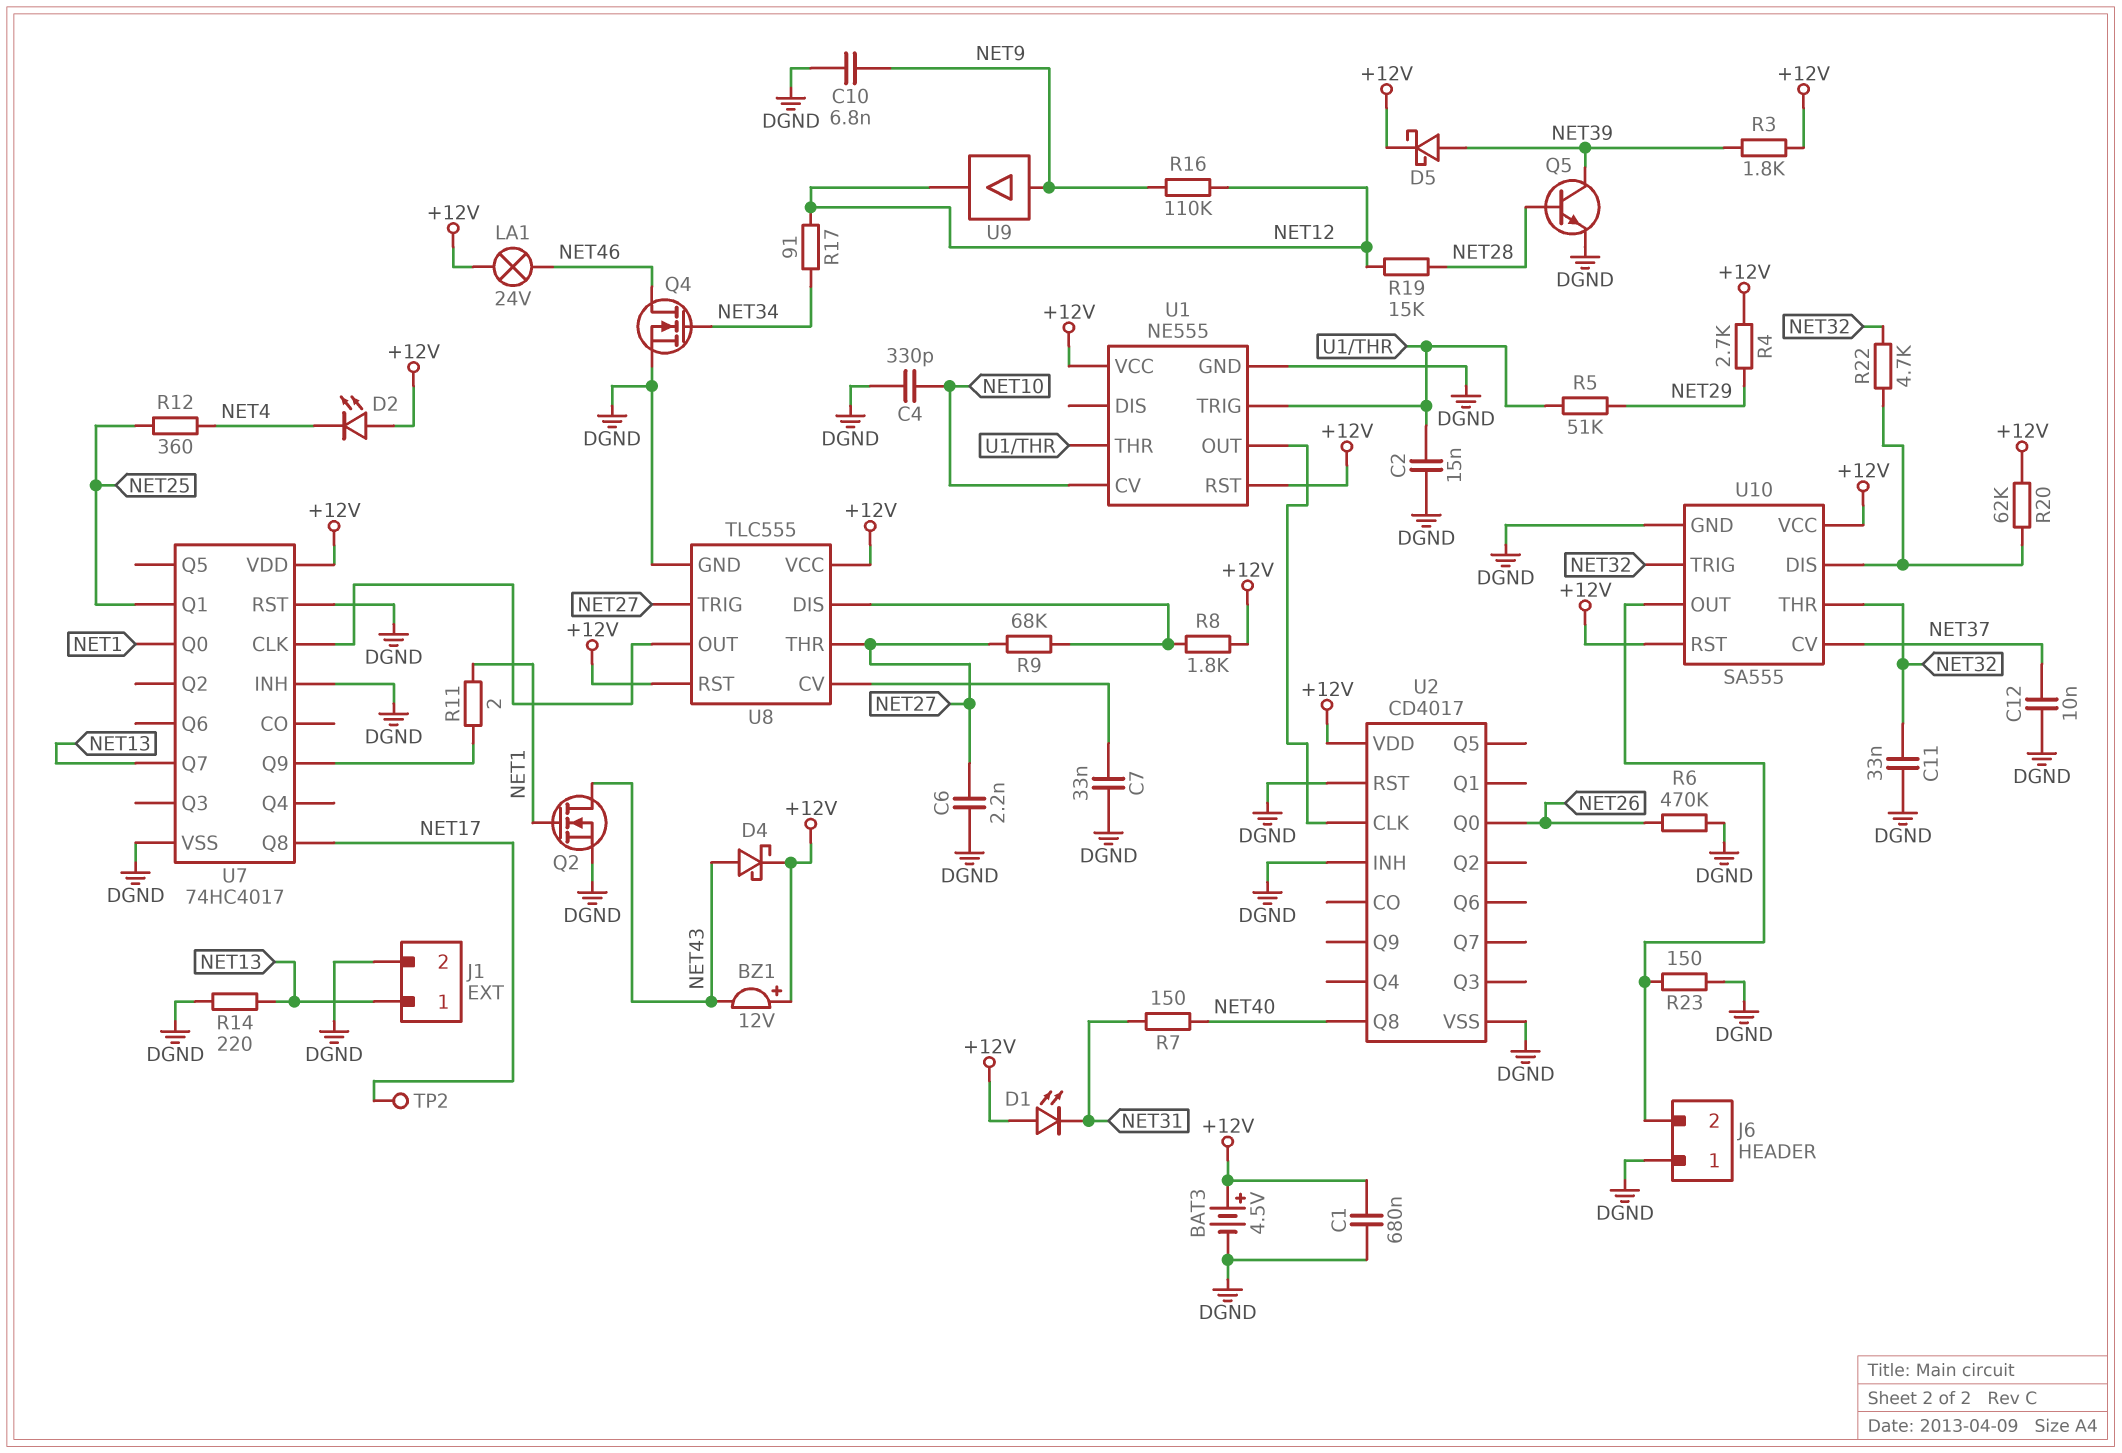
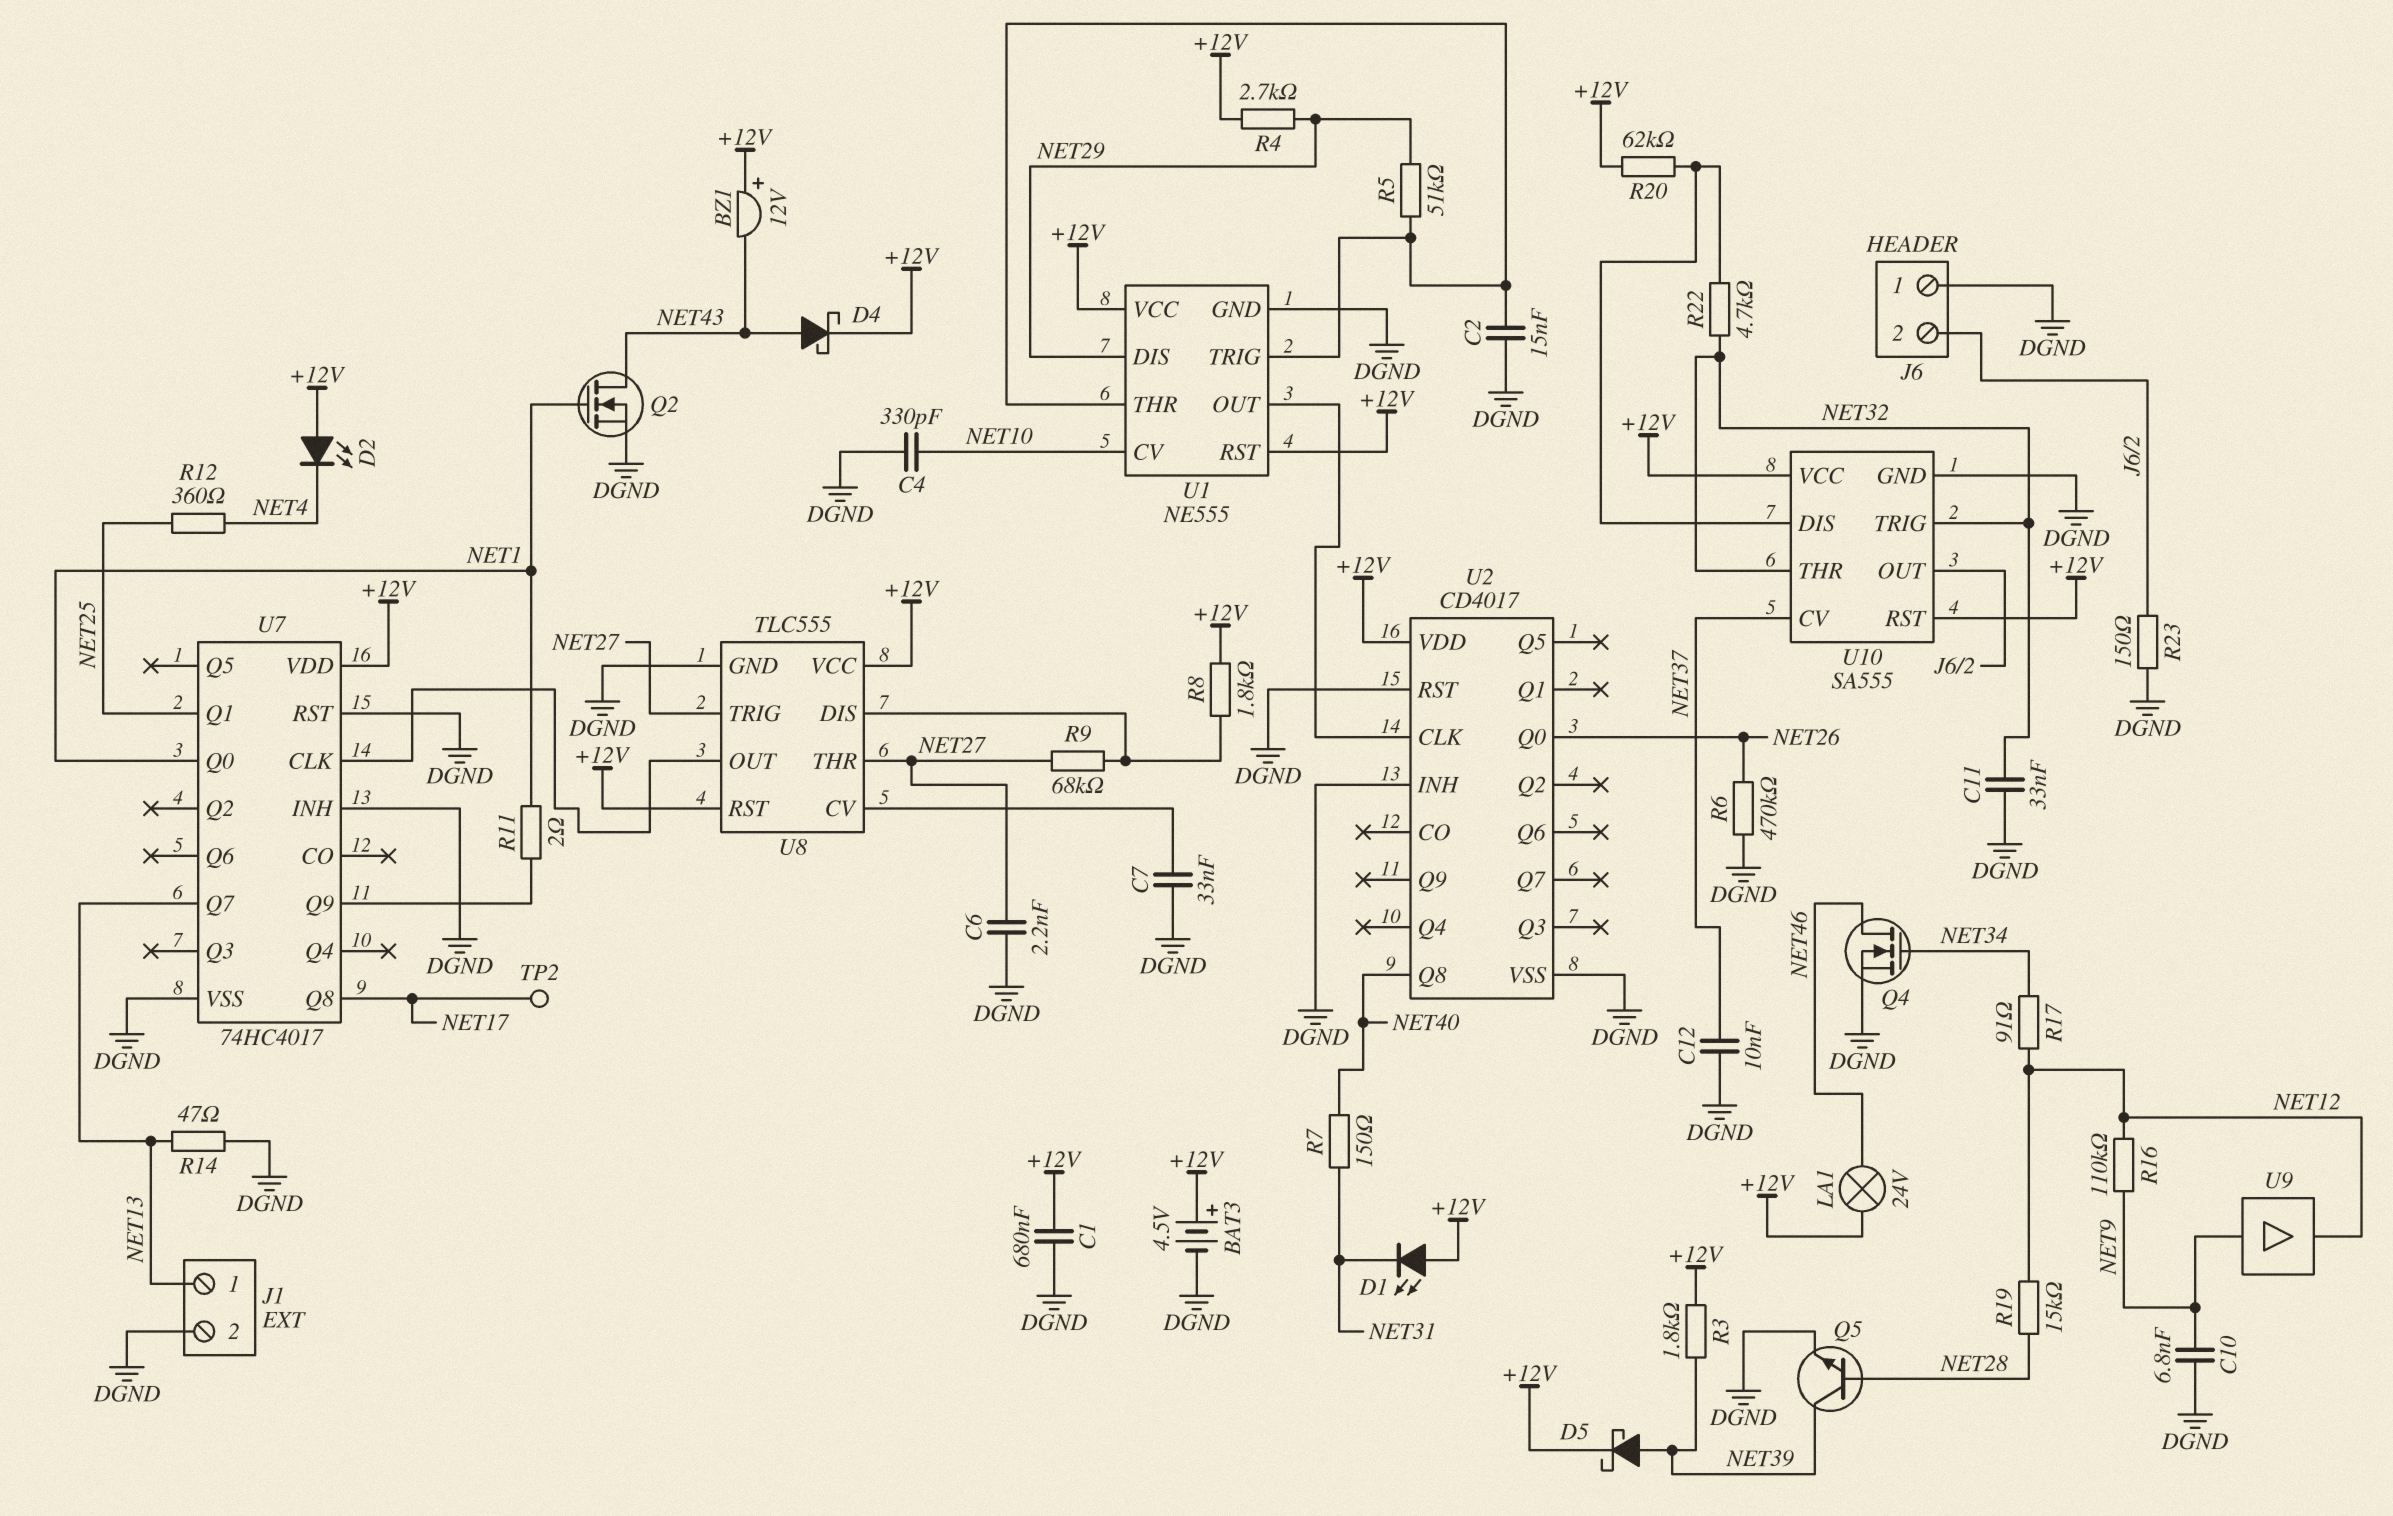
R14: 220 (DGND, NET13) -> 47 (DGND, NET13)
U1 pin DIS: none -> NET29

